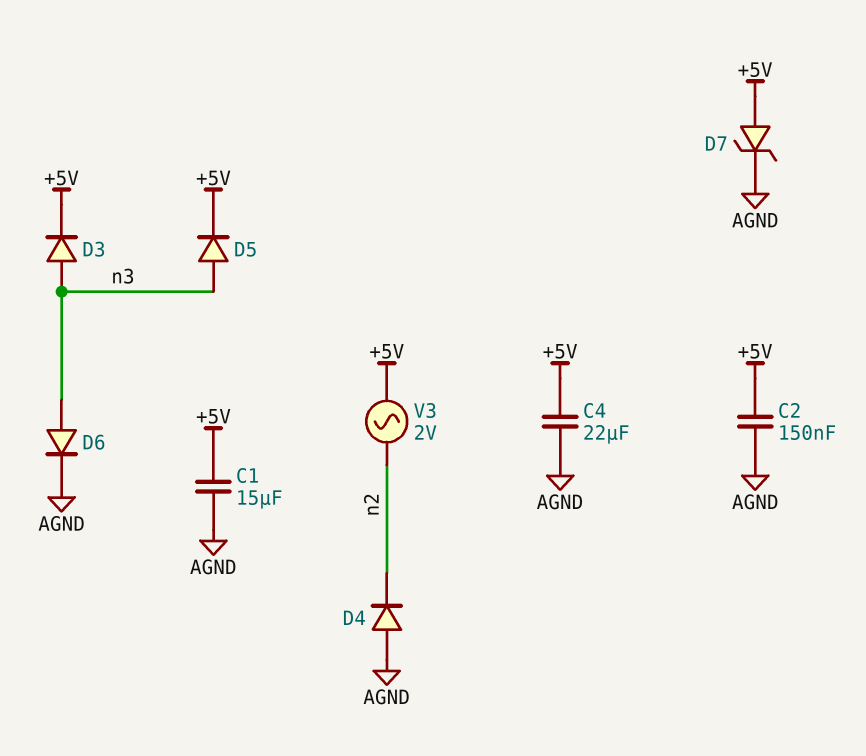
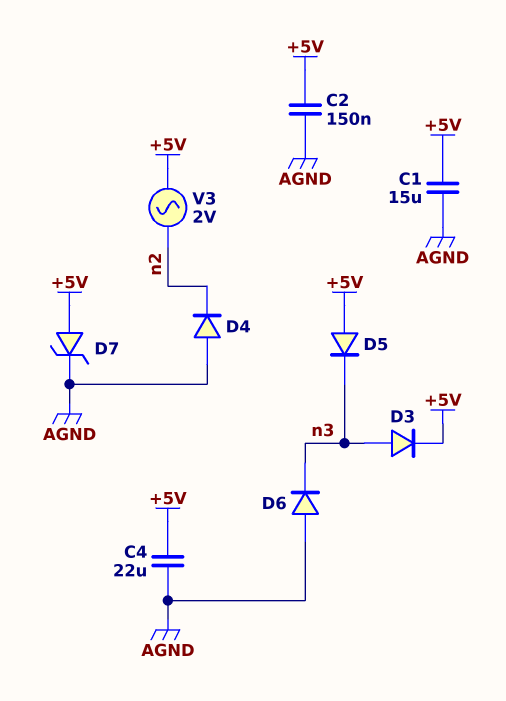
D5: diode (A n3, K +5V) -> diode (A +5V, K n3)
D6: diode (A n3, K AGND) -> diode (A AGND, K n3)

